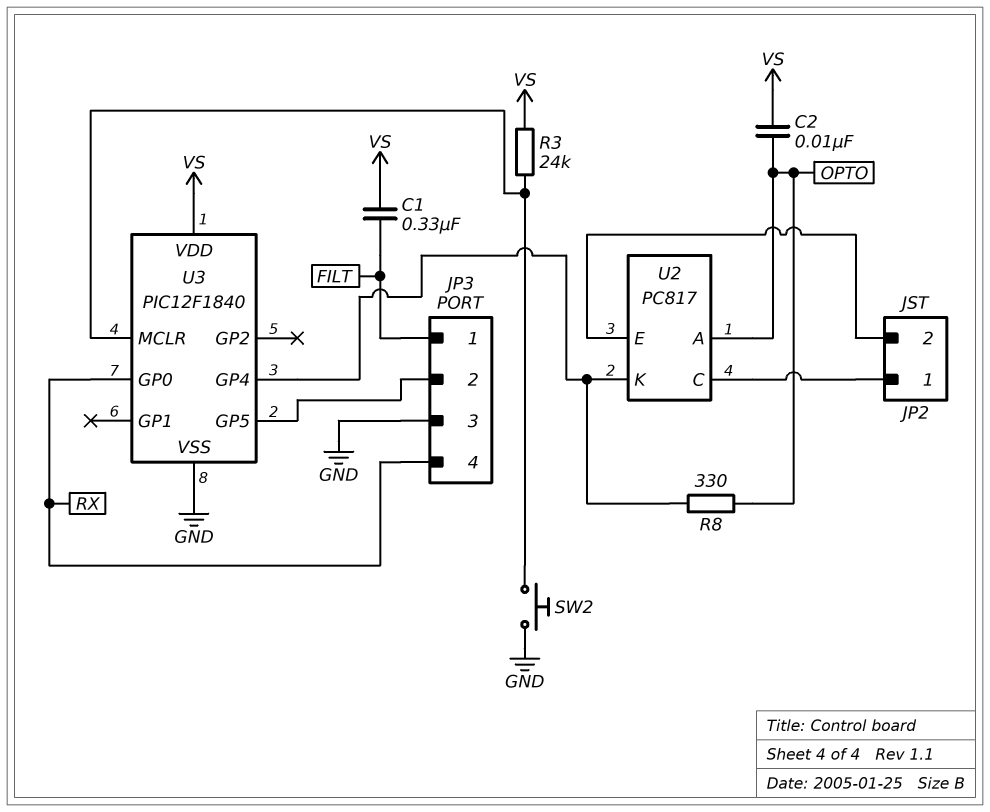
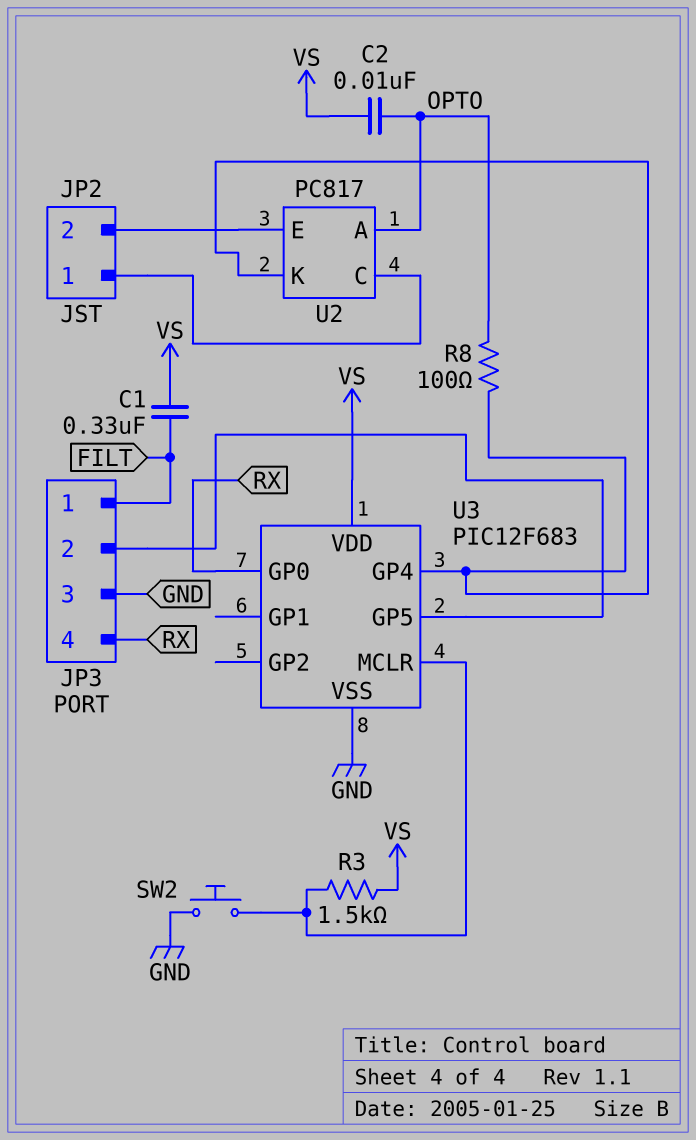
R3: 24k (U3/MCLR, VS) -> 1.5k (U3/MCLR, VS)
R8: 330 (OPTO, U2/K) -> 100 (OPTO, U2/K)
U3: PIC12F1840 -> PIC12F683

